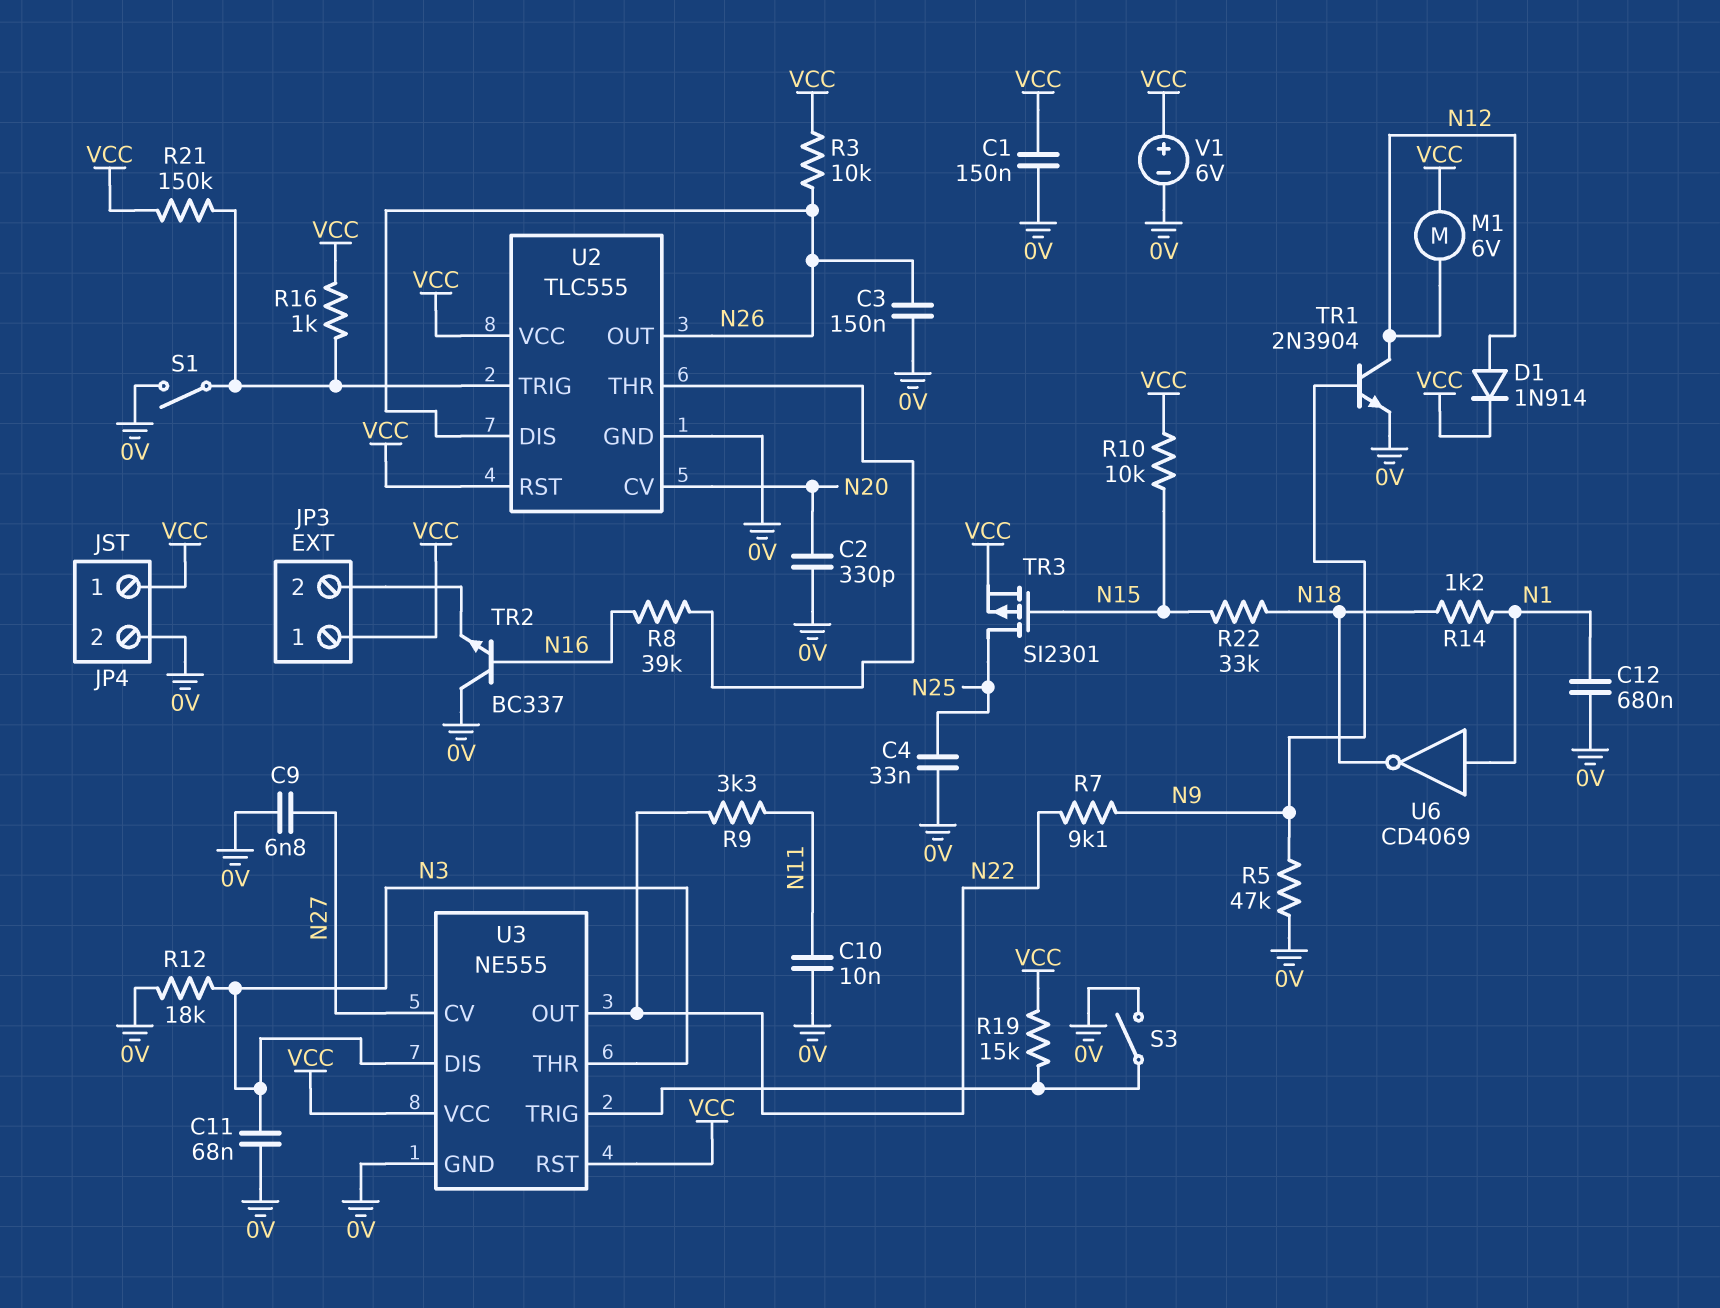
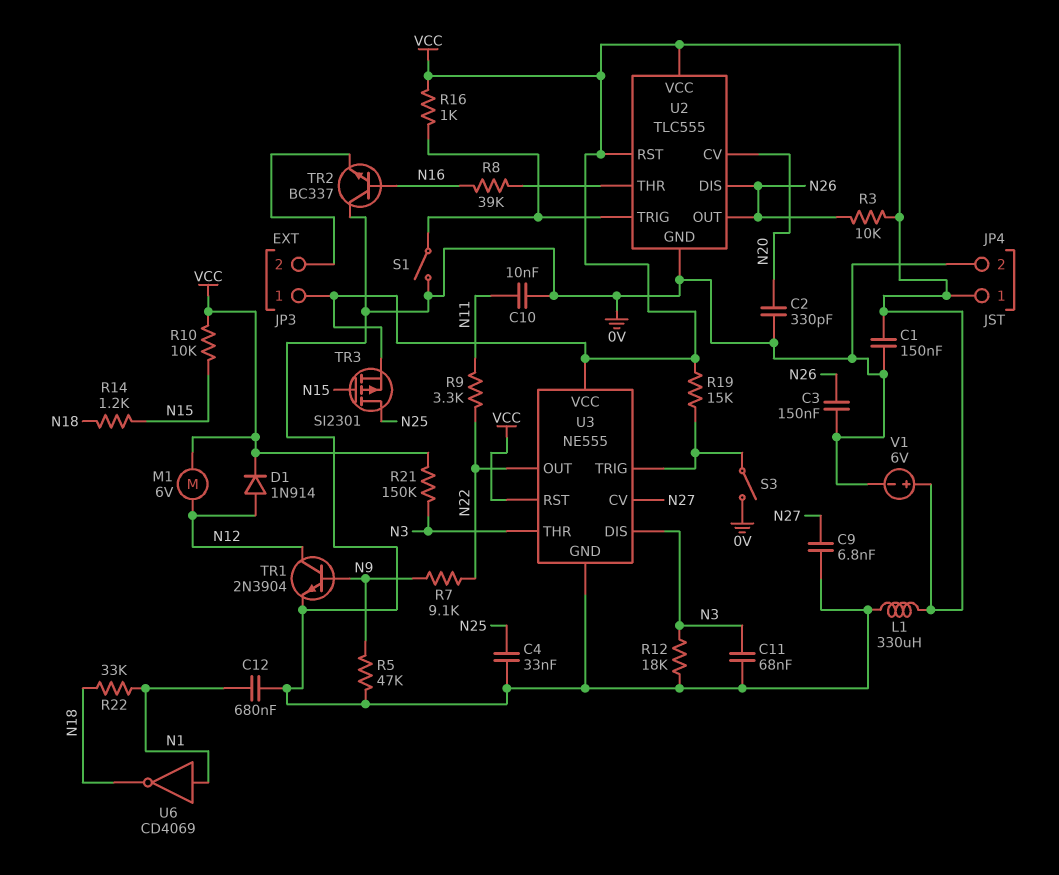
L1: none -> 330uH (0V, VCC)
R14: 1.2k (N1, N18) -> 1.2k (N15, N18)
R21: 150k (U2/TRIG, VCC) -> 150k (N3, VCC)
R22: 33k (N15, N18) -> 33k (N1, N18)

